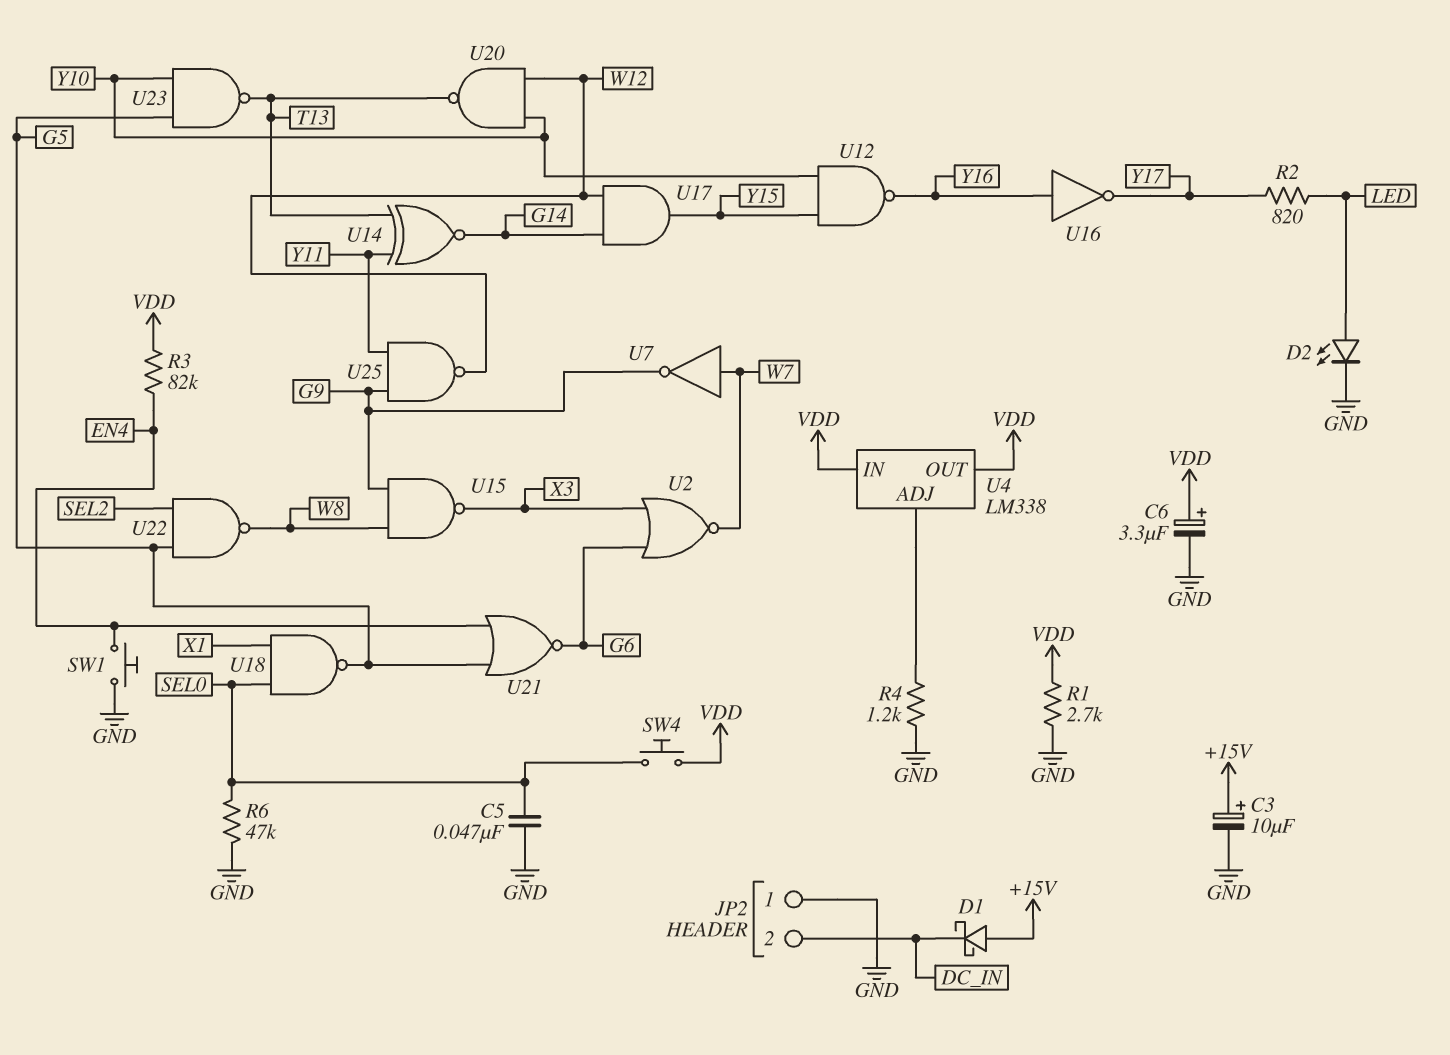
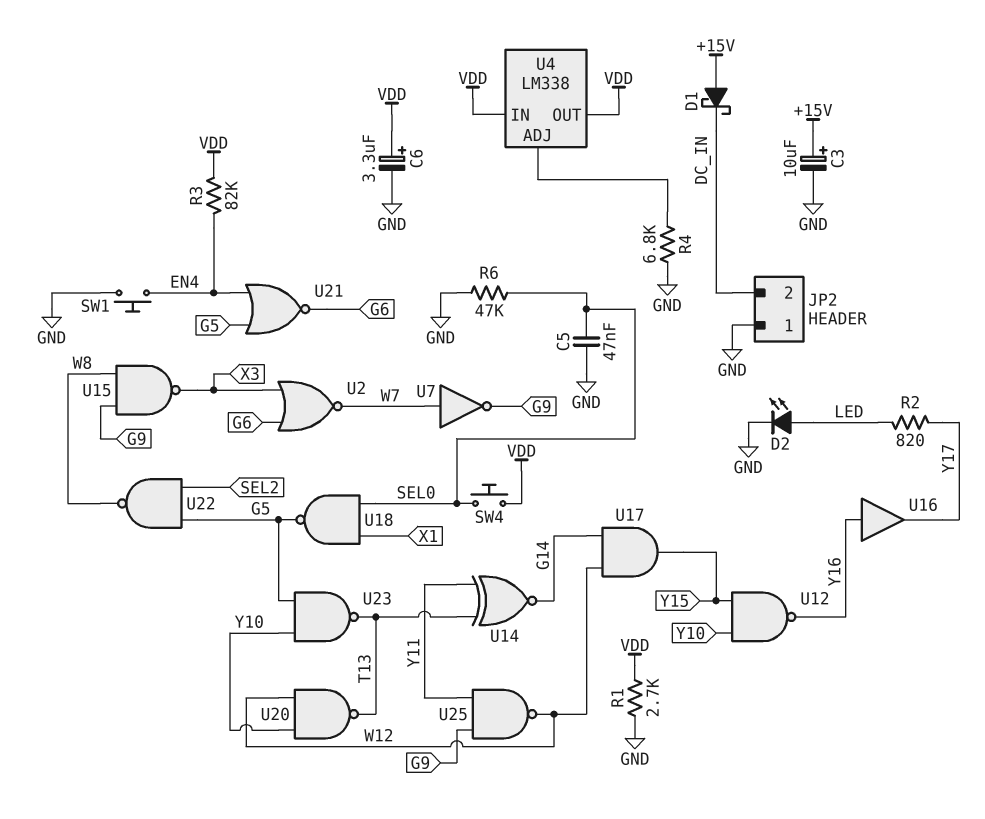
R4: 1.2k (GND, U4/ADJ) -> 6.8k (GND, U4/ADJ)
U16: NOT (in Y16, out Y17) -> buffer (in Y16, out Y17)

